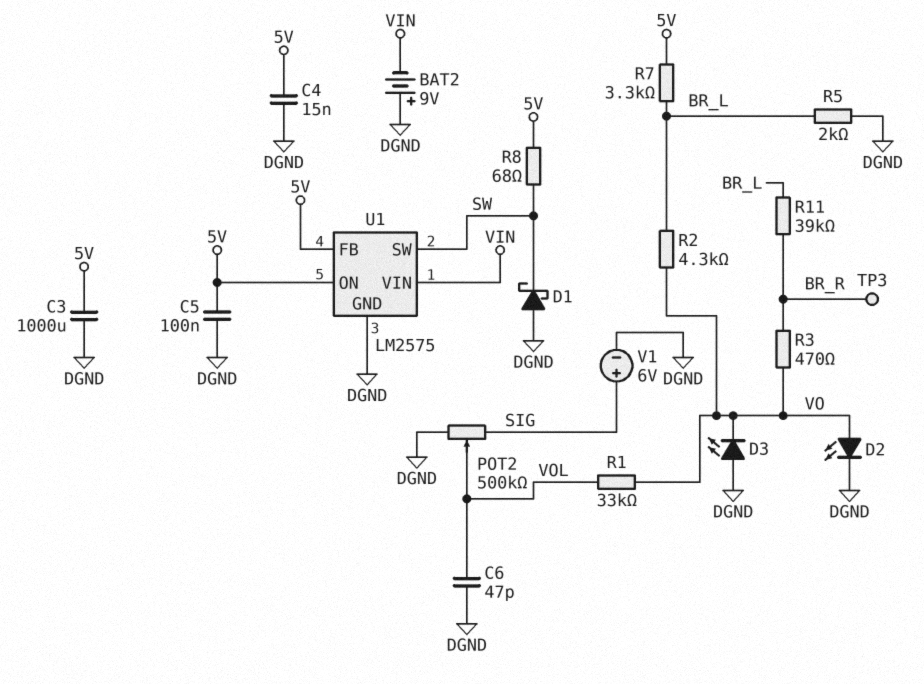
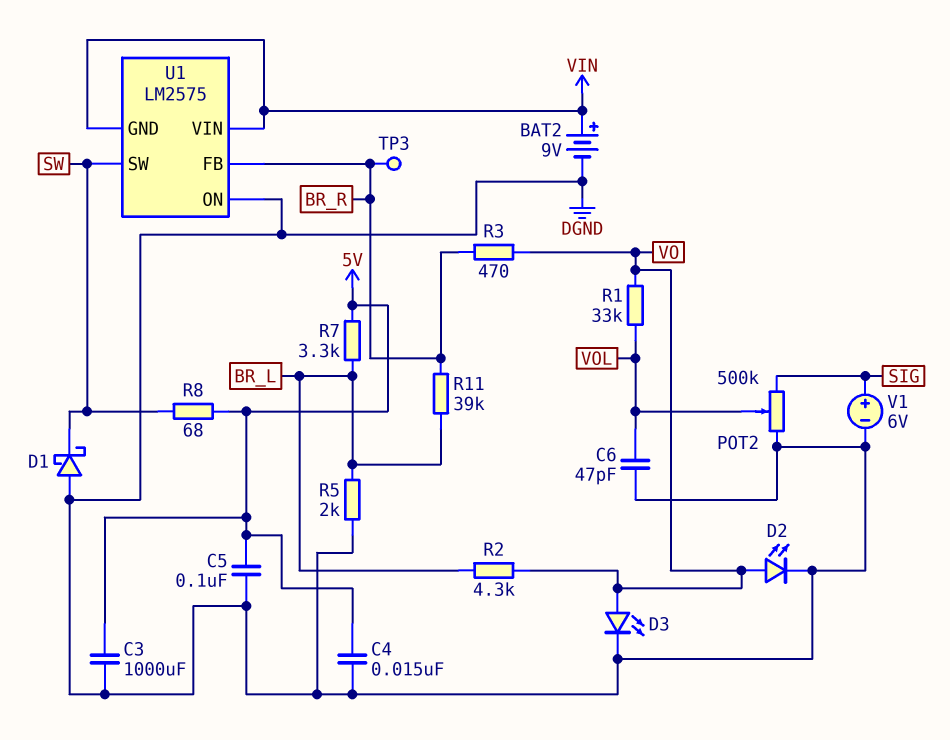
BAT2: 9V (plus DGND, minus VIN) -> 9V (plus VIN, minus DGND)
D3: LED (A DGND, K VO) -> LED (A VO, K DGND)
U1 pin FB: 5V -> BR_R
U1 pin GND: DGND -> VIN
U1 pin ON: 5V -> DGND

